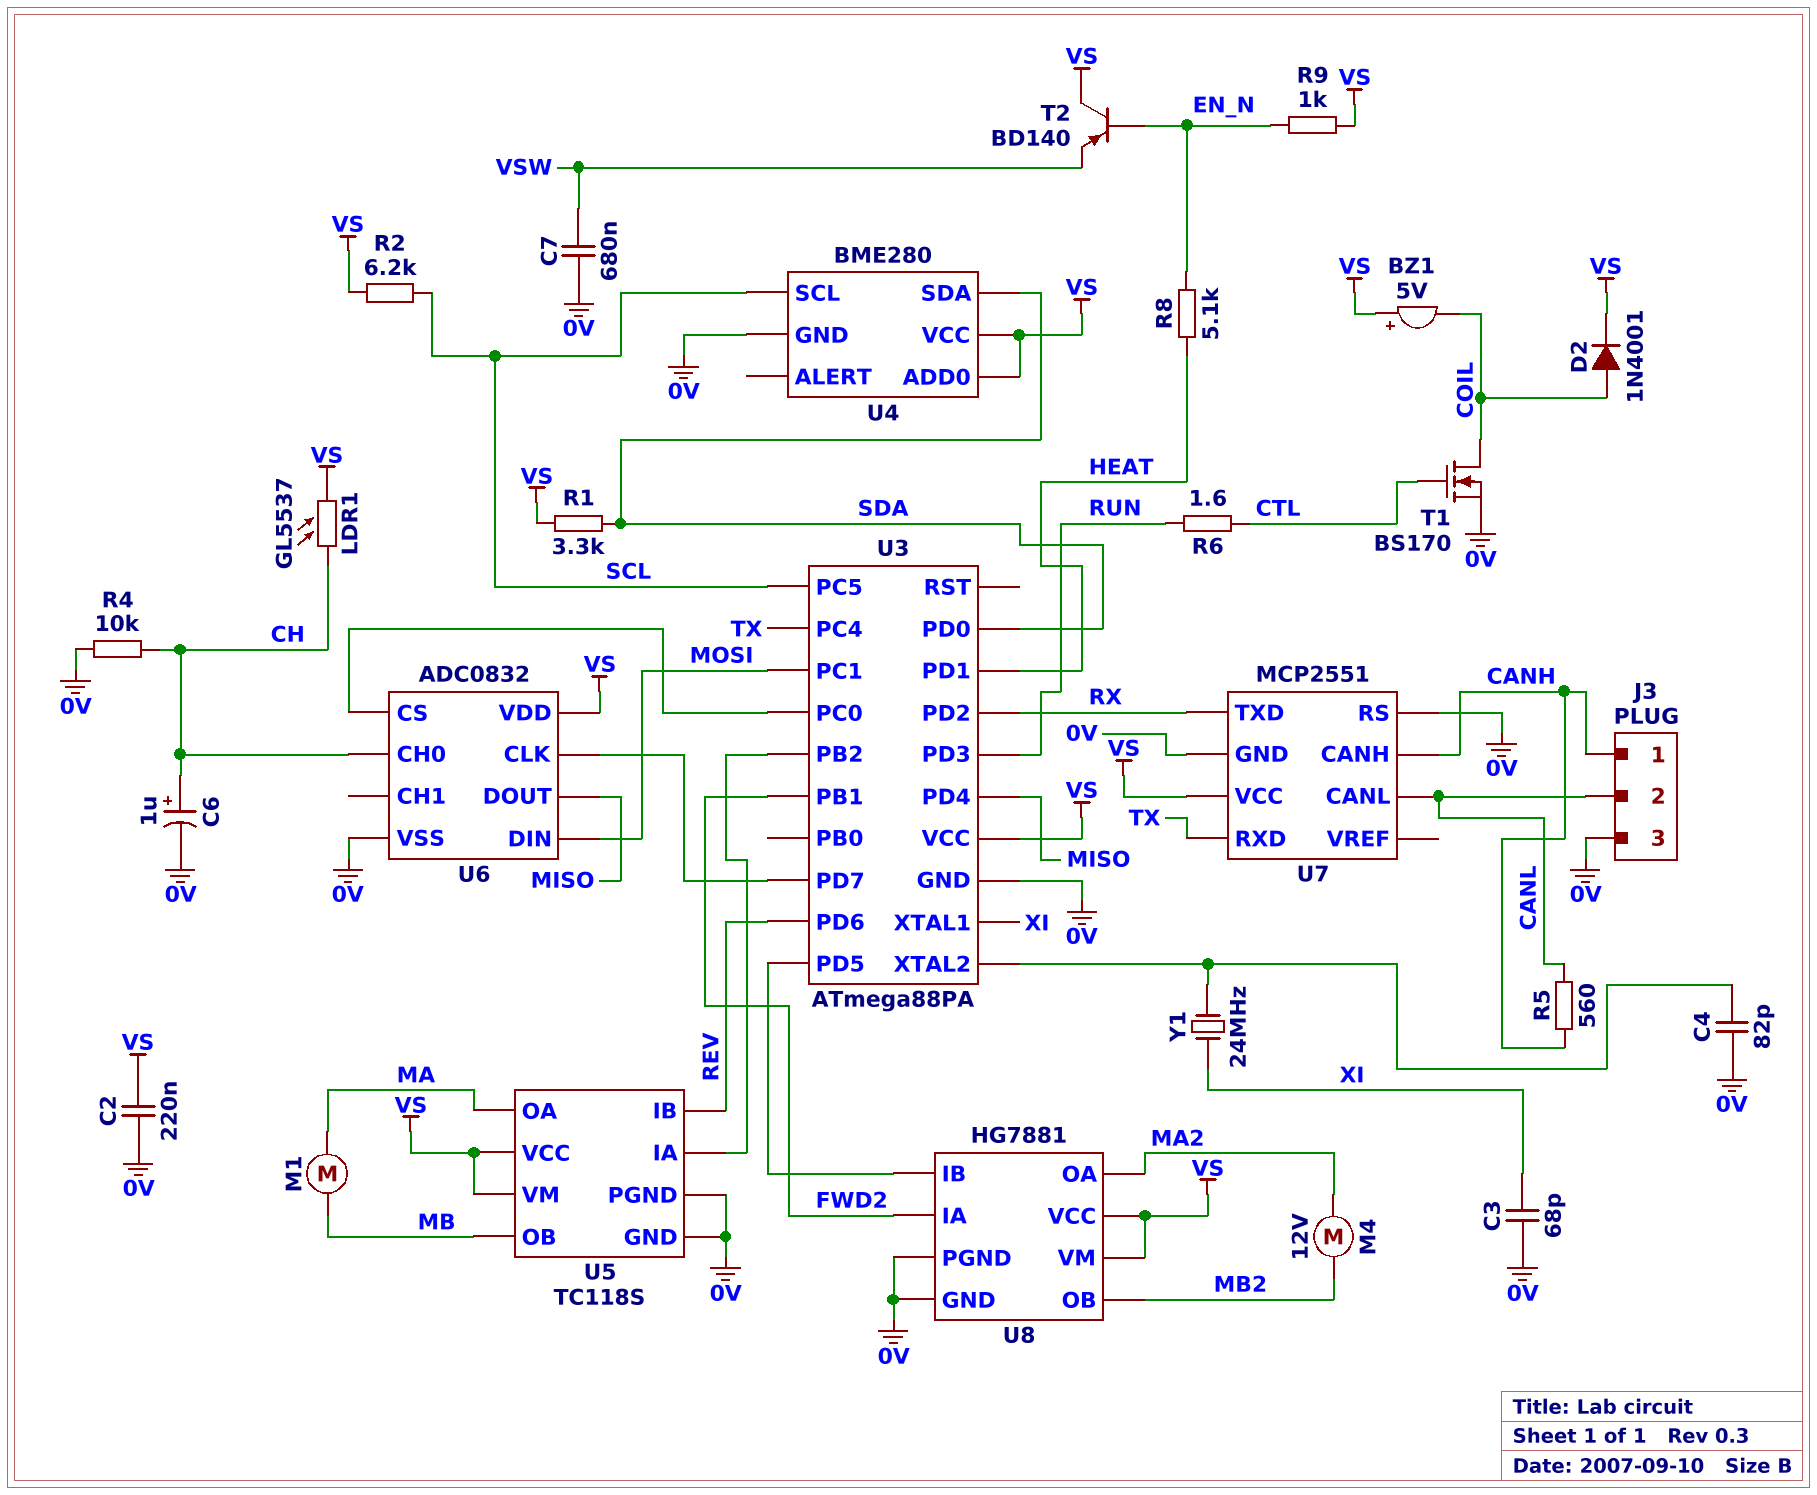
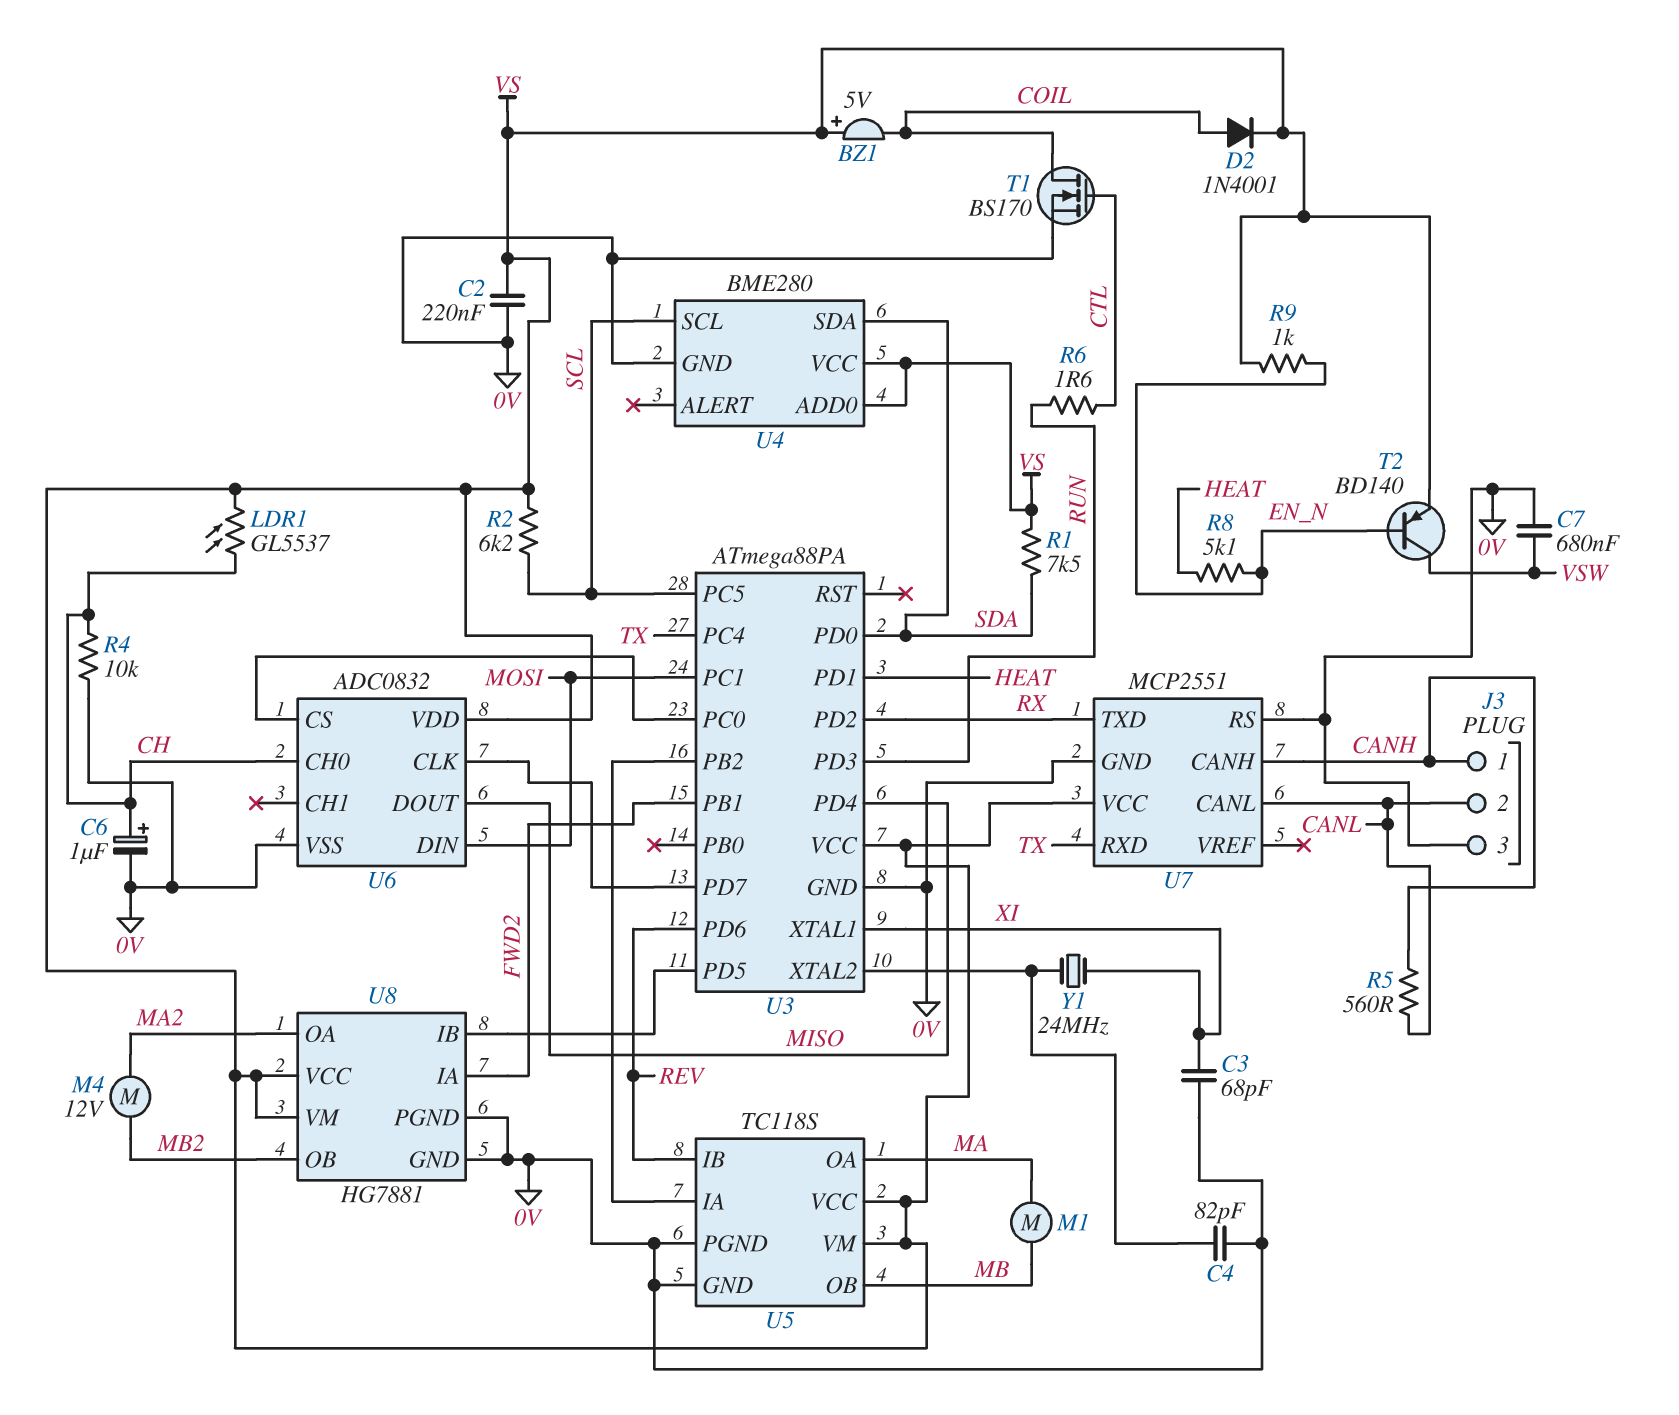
R1: 3.3k (SDA, VS) -> 7.5k (SDA, VS)
T2: PNP BD140 (B EN_N, C VS, E VSW) -> PNP BD140 (B EN_N, C VSW, E VS)

